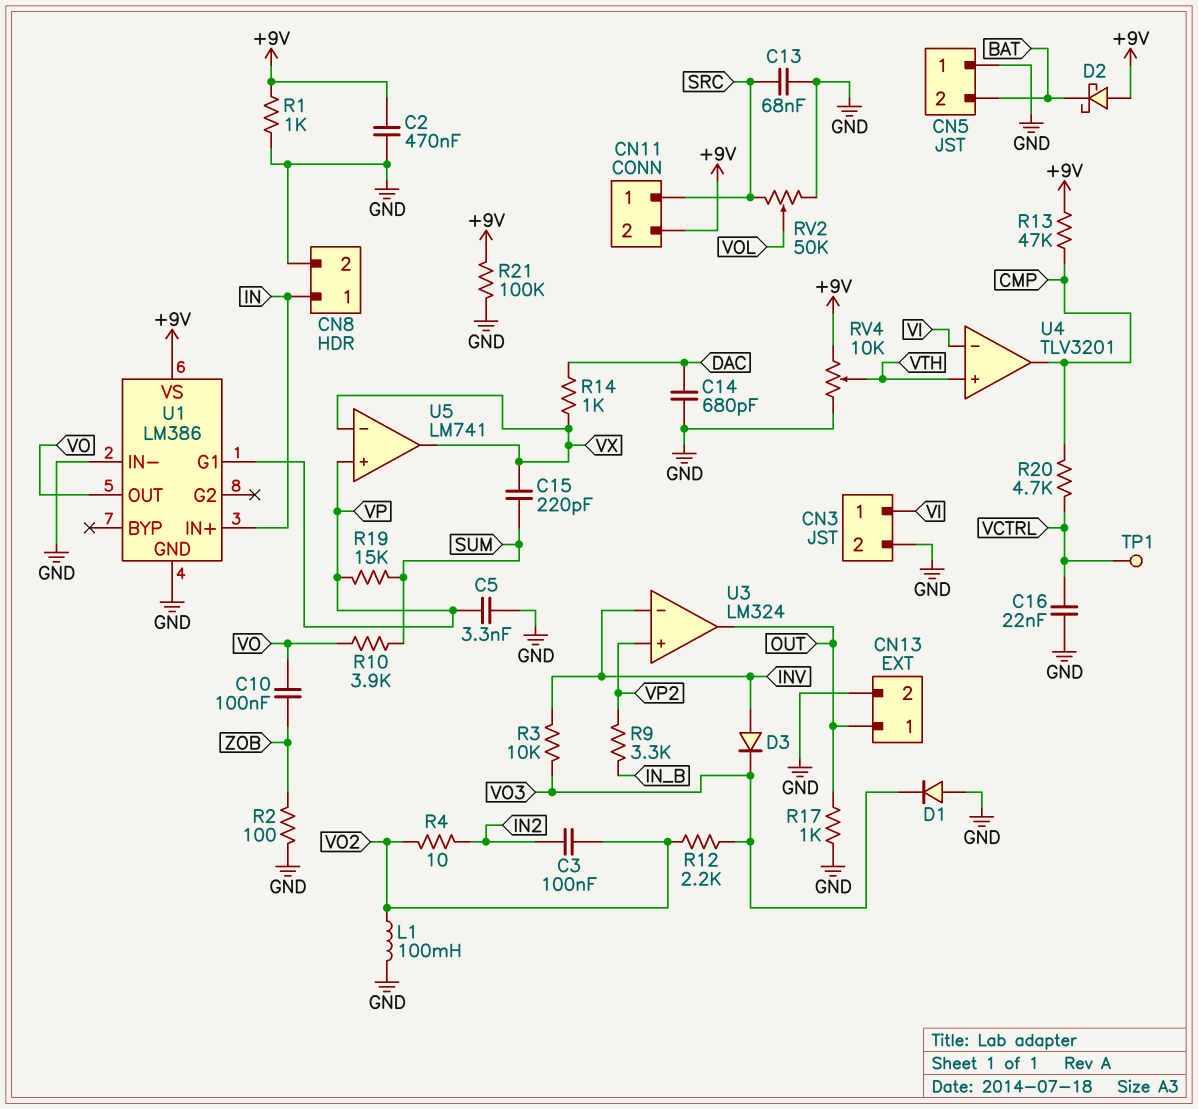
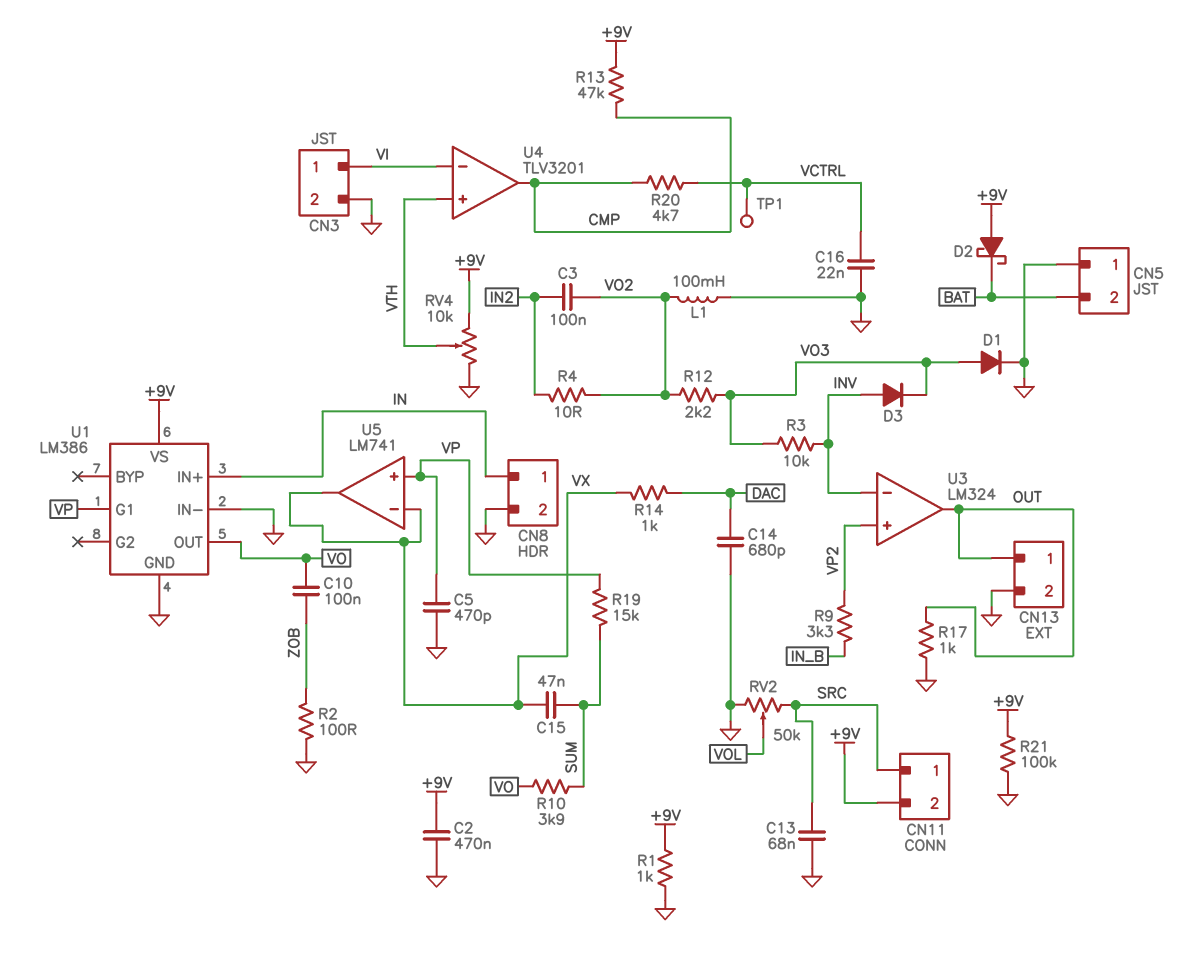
C5: 3.3nF (GND, VP) -> 470pF (GND, VP)
C15: 220pF (SUM, VX) -> 47nF (SUM, VX)
D1: diode (A GND, K VO3) -> diode (A VO3, K GND)

